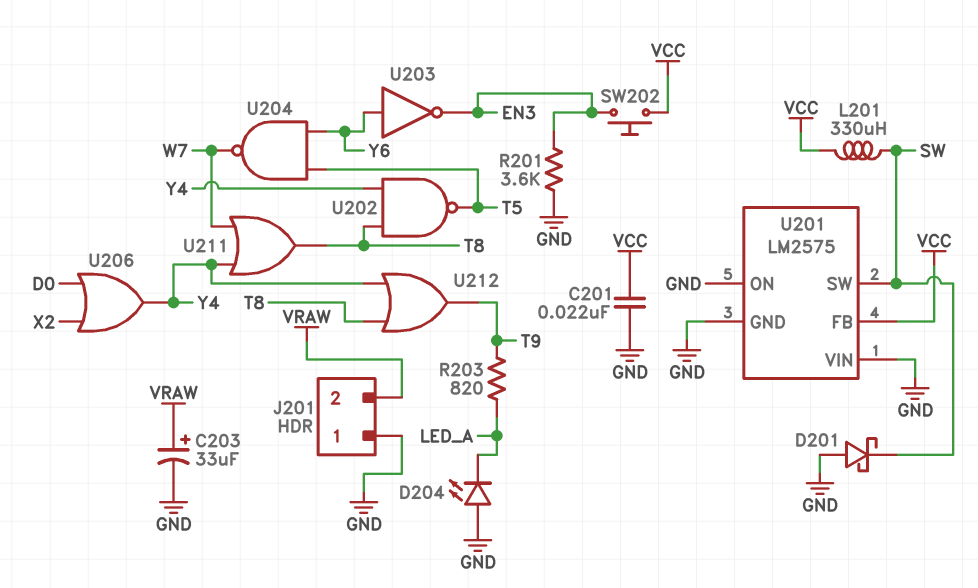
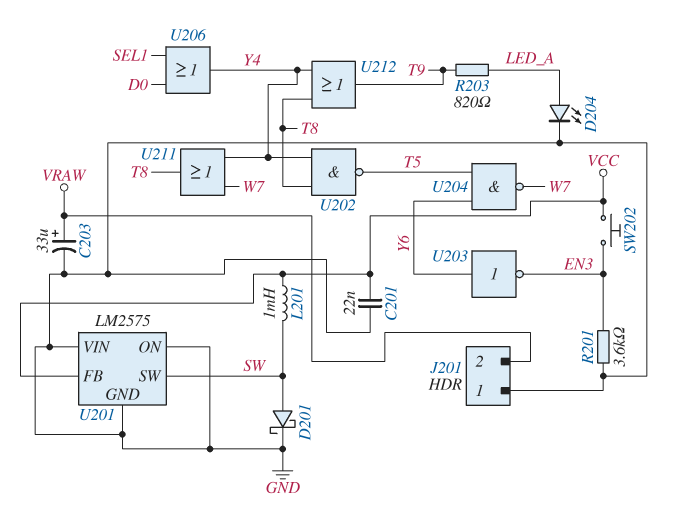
D201: schottky (A GND, K SW) -> schottky (A SW, K GND)
D204: LED (A GND, K LED_A) -> LED (A LED_A, K GND)
L201: 330uH (SW, VCC) -> 1mH (SW, VCC)
U206: OR (in D0, in X2, out Y4) -> OR (in D0, in SEL1, out Y4)

